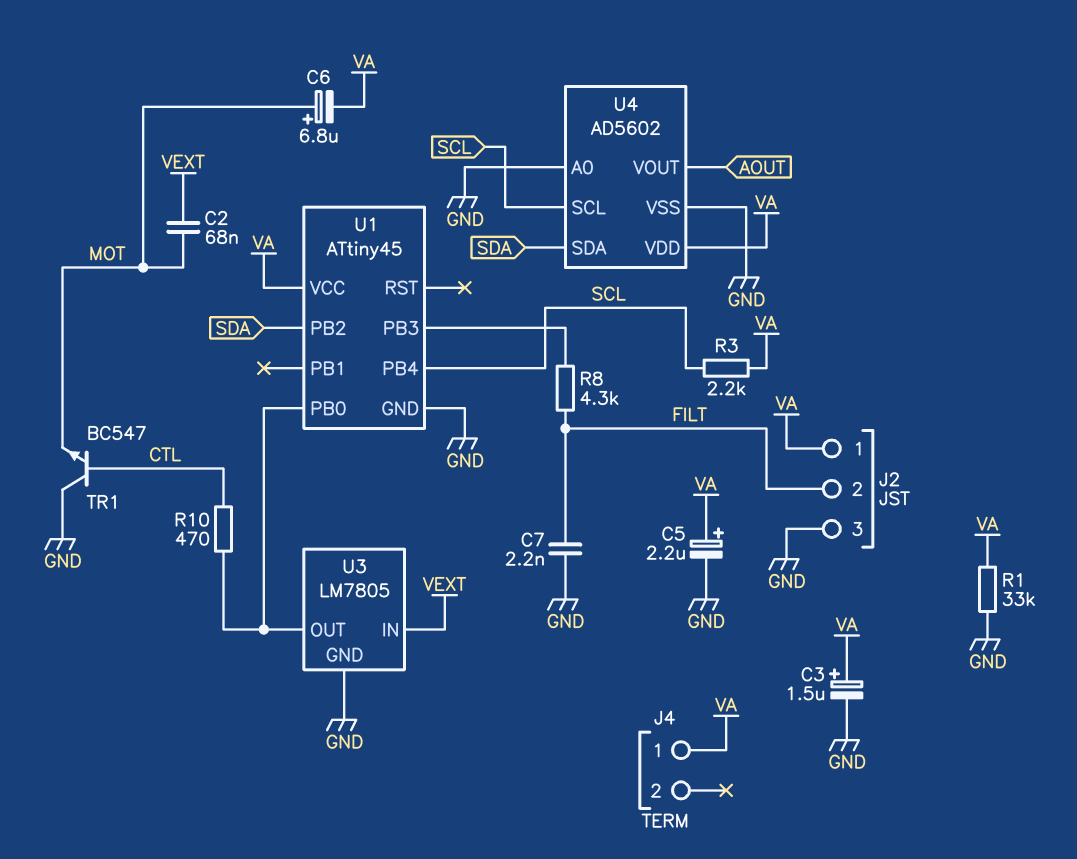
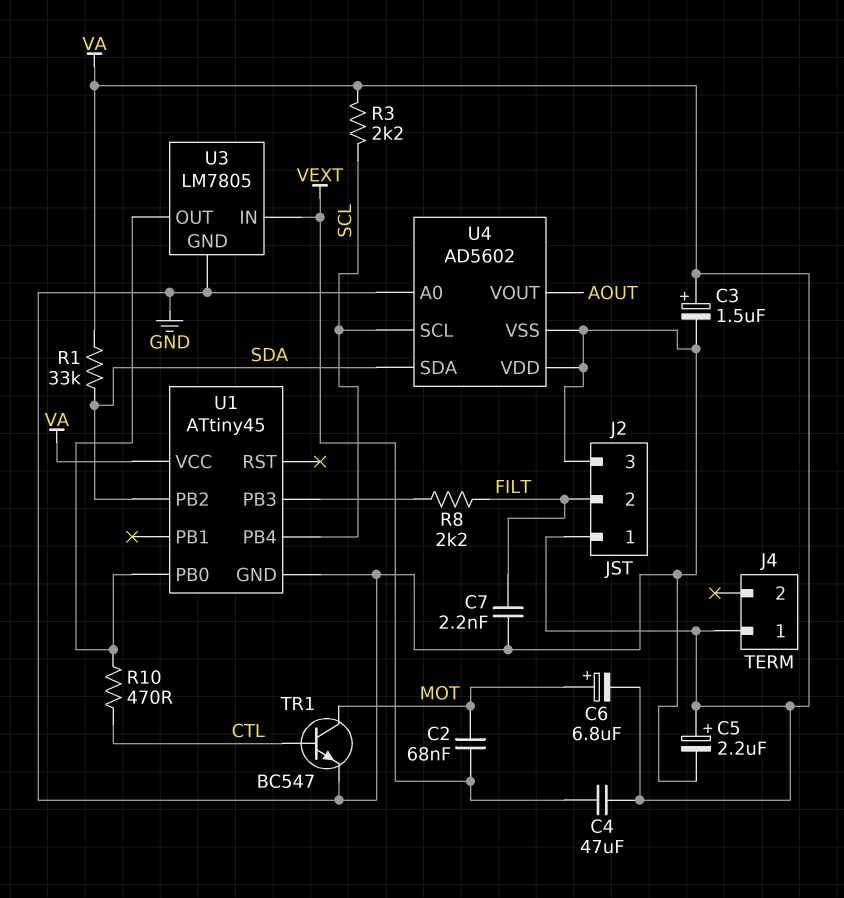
C4: none -> 47uF (VA, VEXT)
R1: 33k (GND, VA) -> 33k (SDA, VA)
R8: 4.3k (FILT, U1/PB3) -> 2.2k (FILT, U1/PB3)
TR1: NPN BC547 (B CTL, C GND, E MOT) -> NPN BC547 (B CTL, C MOT, E GND)
U4 pin VDD: VA -> GND

